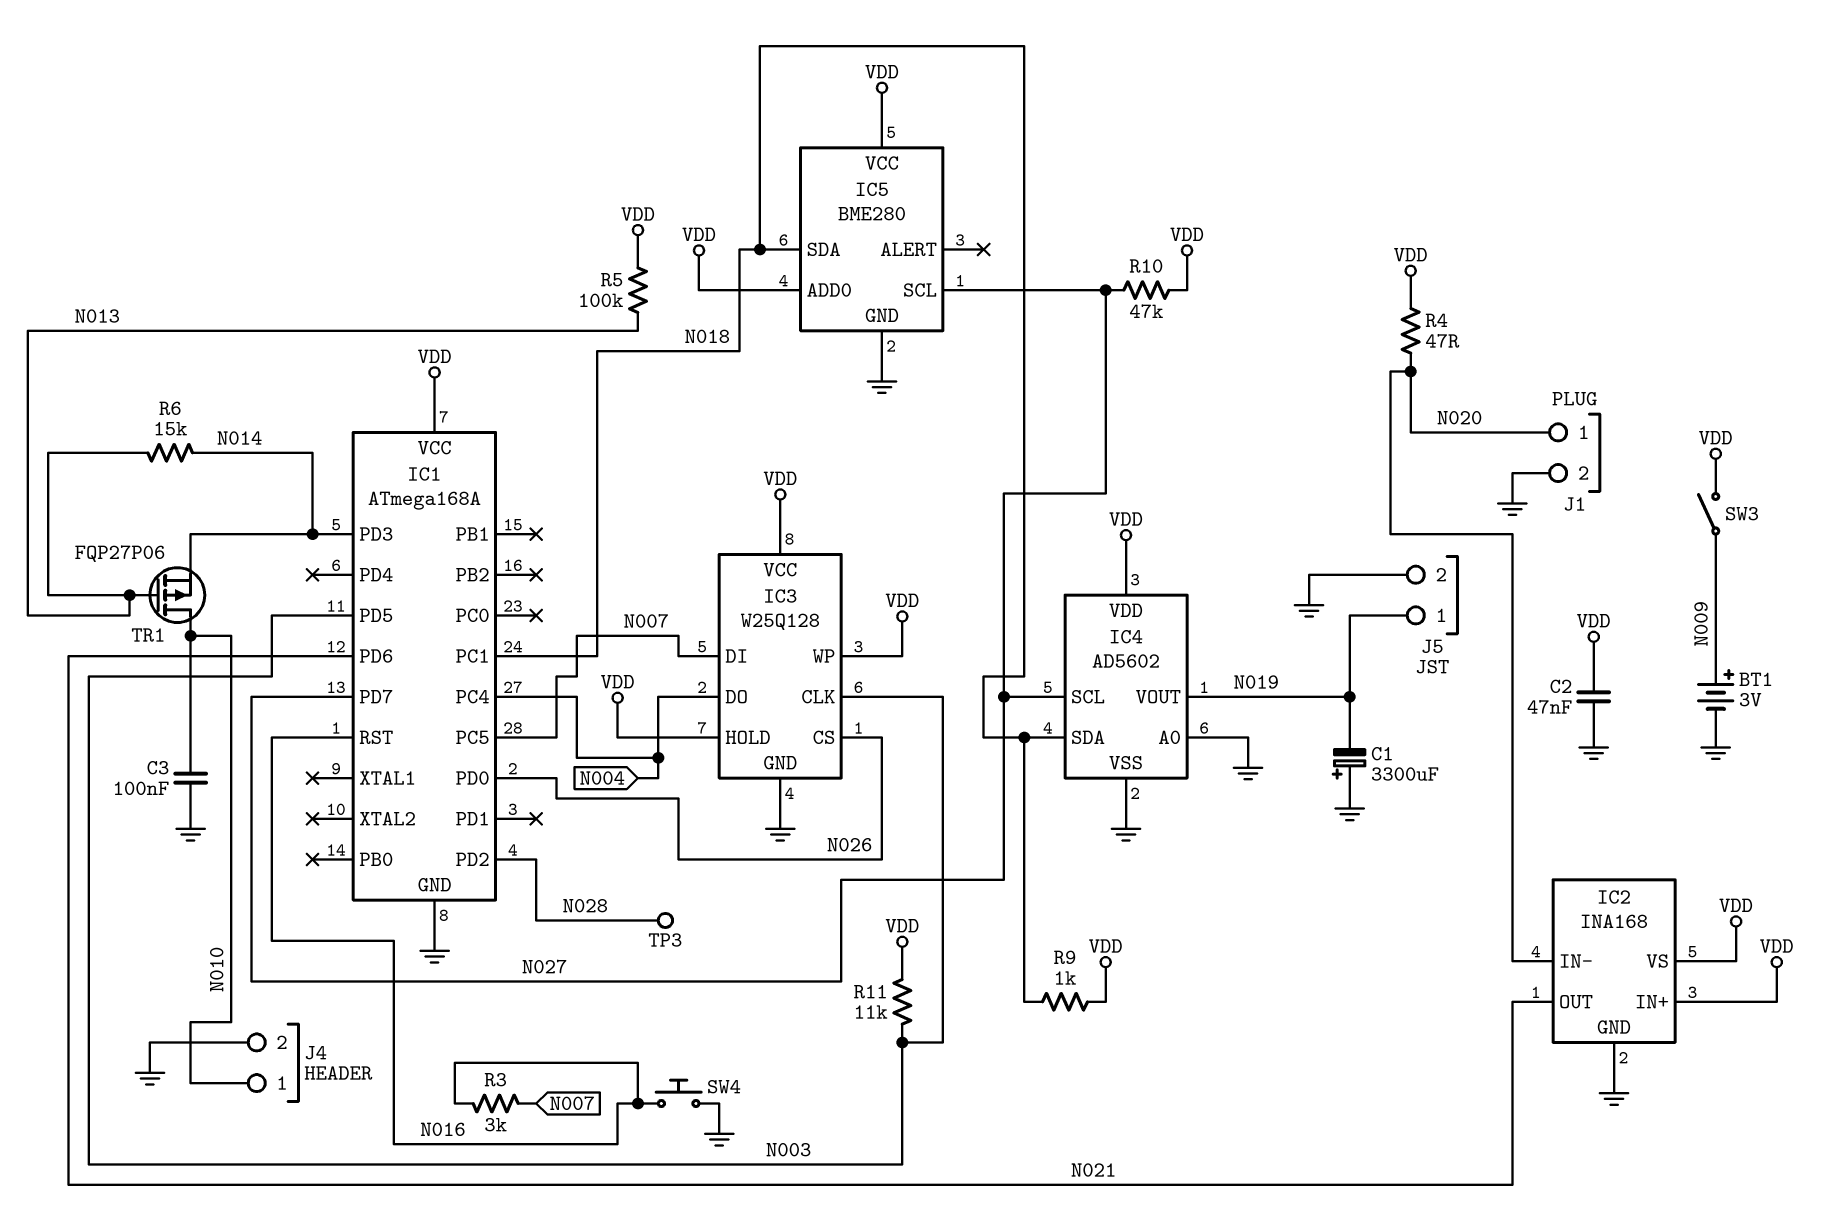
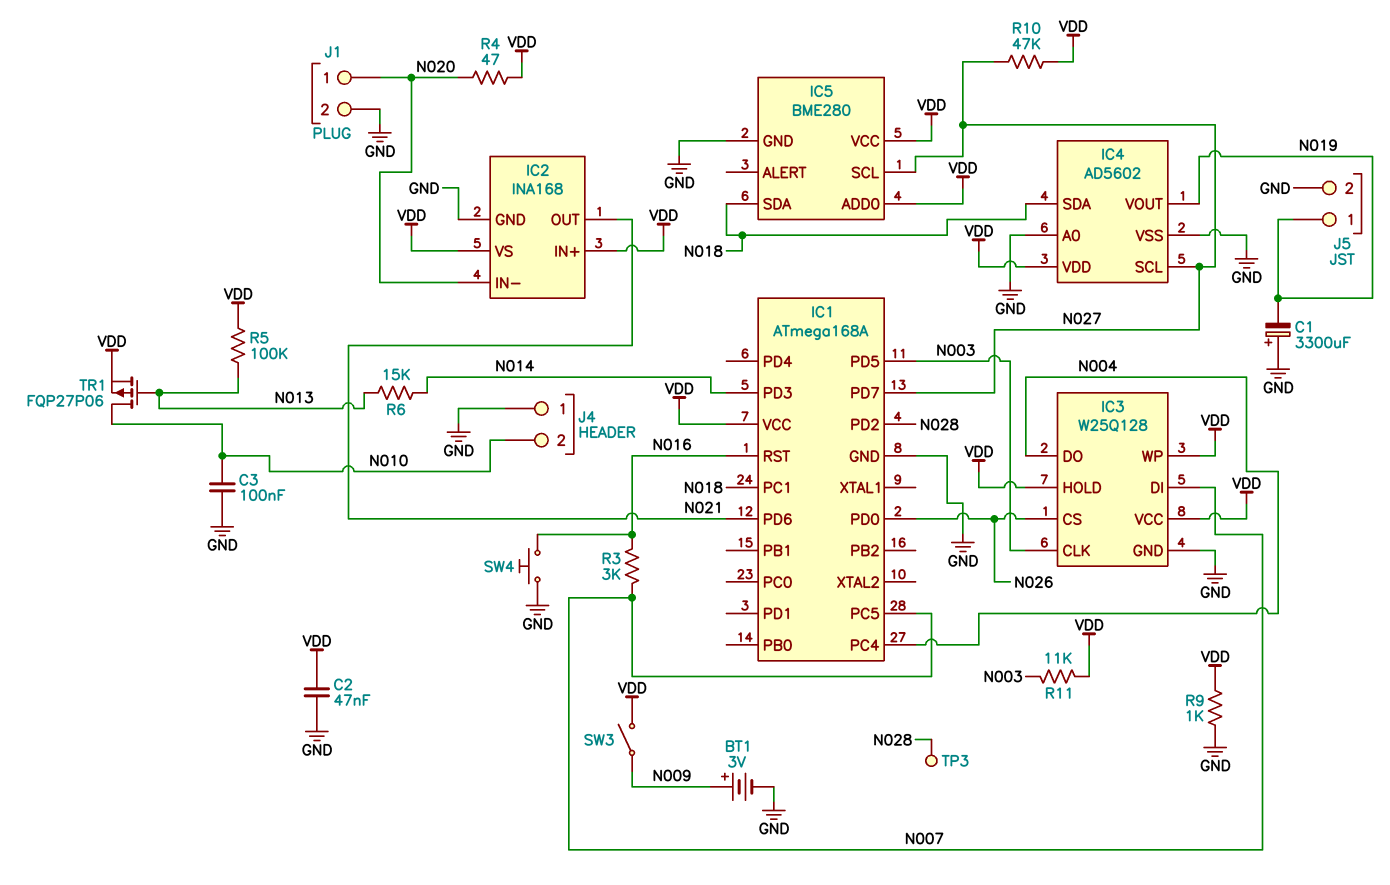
J4 pin 1: N010 -> GND
J4 pin 2: GND -> N010
R9: 1k (N018, VDD) -> 1k (GND, VDD)
TR1: PMOS FQP27P06 (G N013, D N010, S N014) -> PMOS FQP27P06 (G N013, D N010, S VDD)

